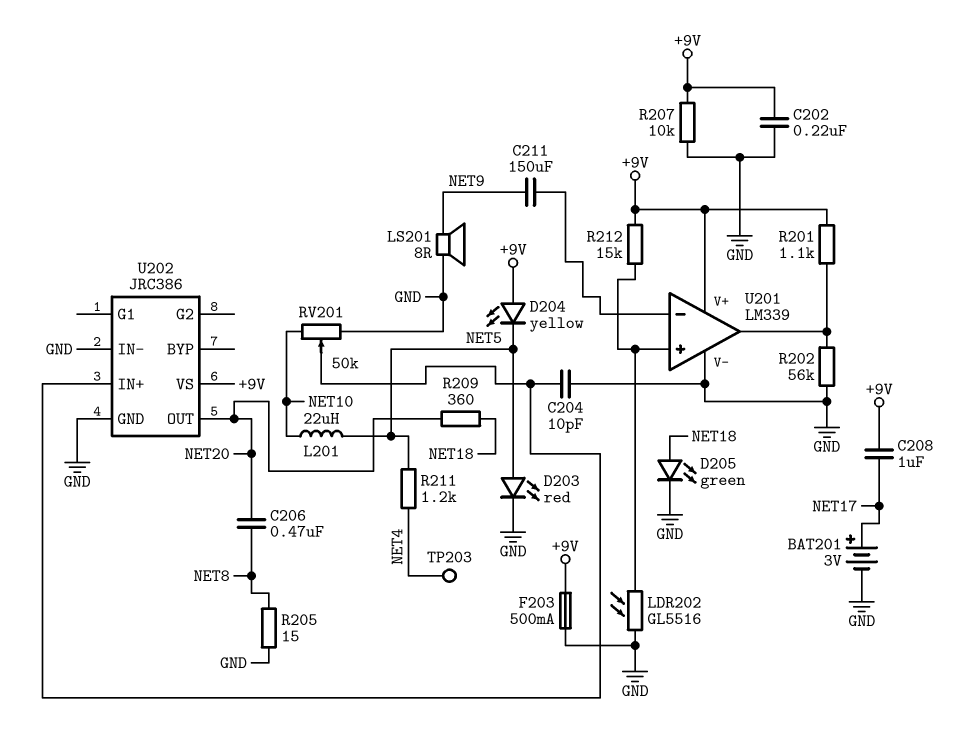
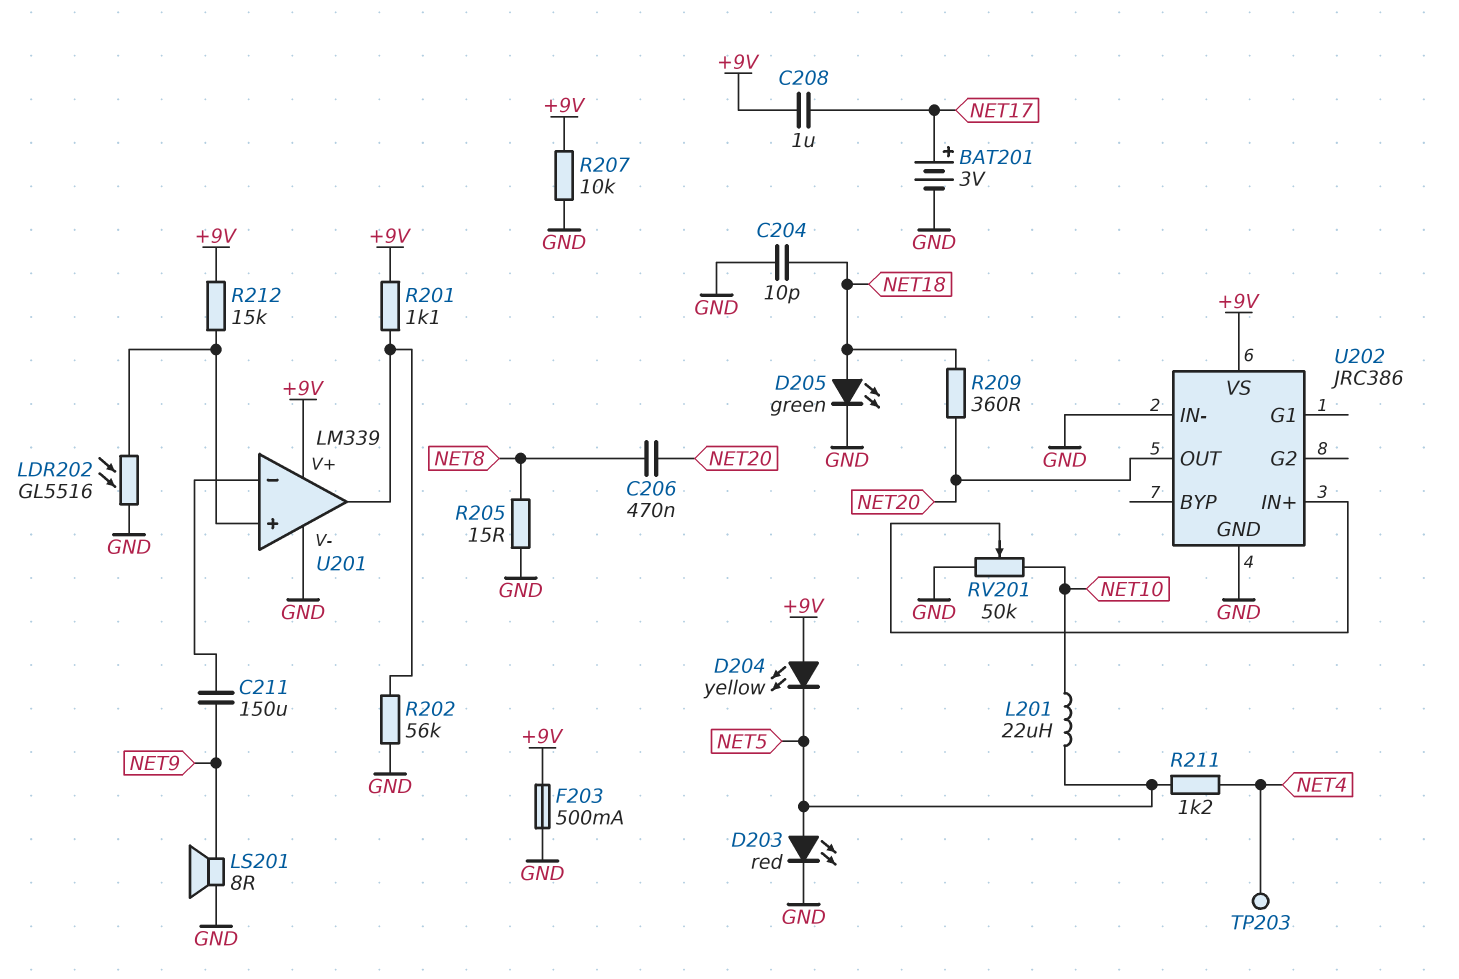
C202: 220nF (+9V, GND) -> none
C204: 10pF (GND, U202/IN+) -> 10pF (GND, NET18)

